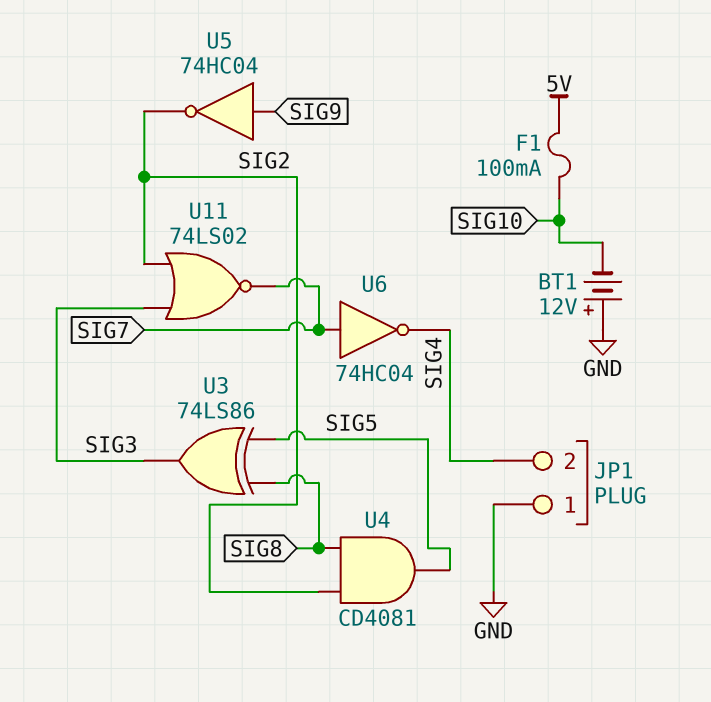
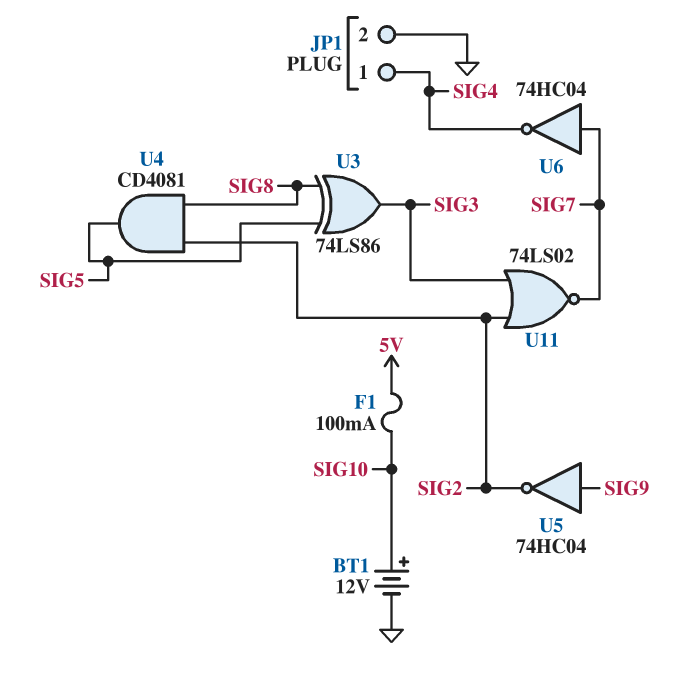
BT1: 12V (plus GND, minus SIG10) -> 12V (plus SIG10, minus GND)
JP1 pin 1: GND -> SIG4
JP1 pin 2: SIG4 -> GND

